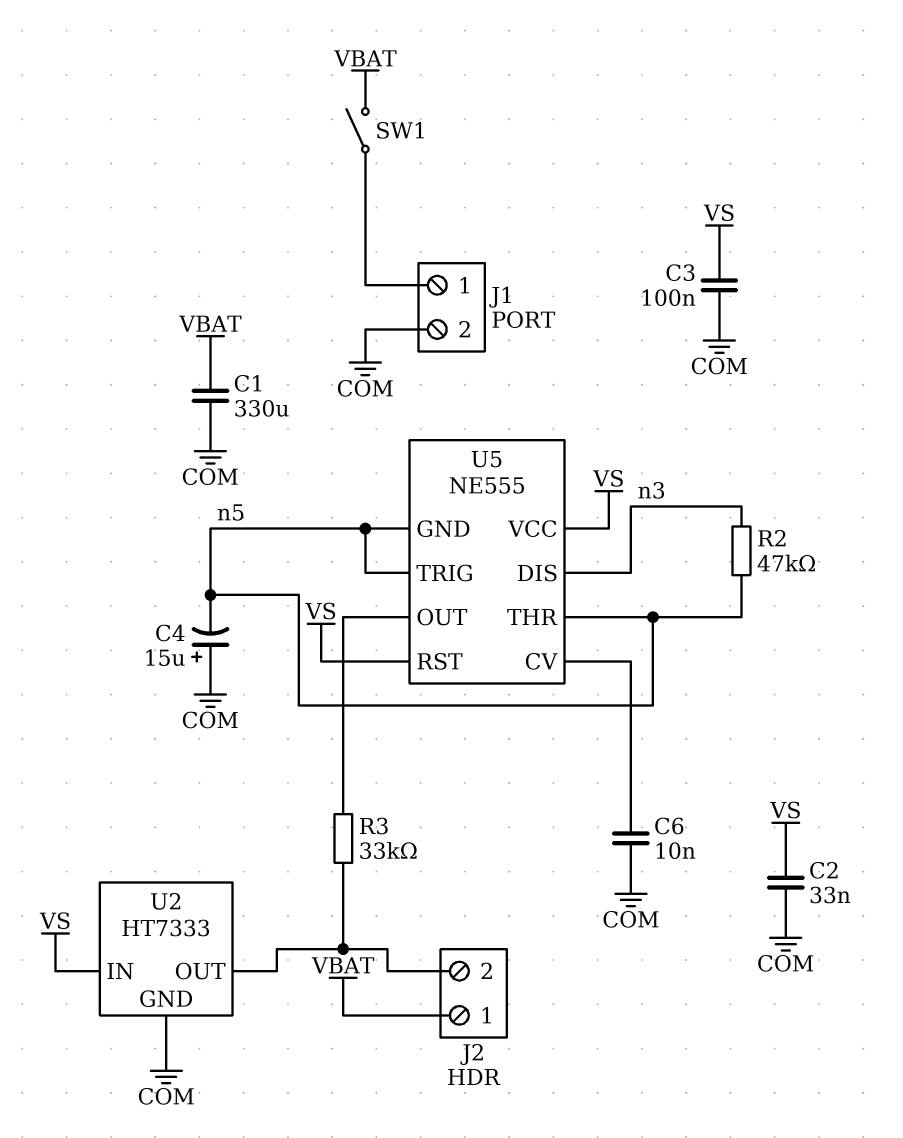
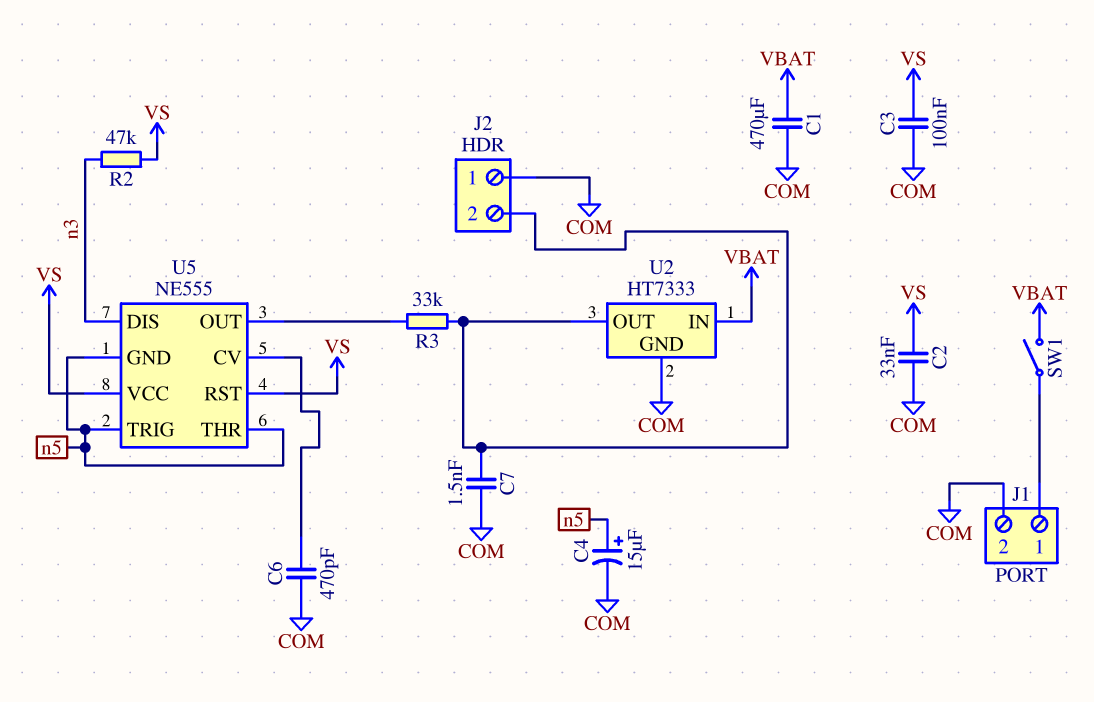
C1: 330uF (COM, VBAT) -> 470uF (COM, VBAT)
C4: 15uF (plus COM, minus n5) -> 15uF (plus n5, minus COM)
C6: 10nF (COM, U5/CV) -> 470pF (COM, U5/CV)
C7: none -> 1.5nF (COM, J2/2)
J2 pin 1: VBAT -> COM
R2: 47k (n3, n5) -> 47k (VS, n3)
U2 pin IN: VS -> VBAT

